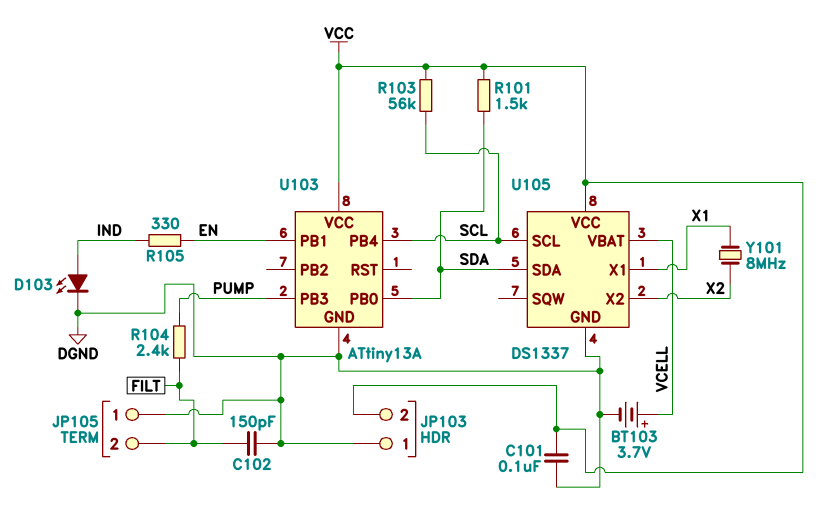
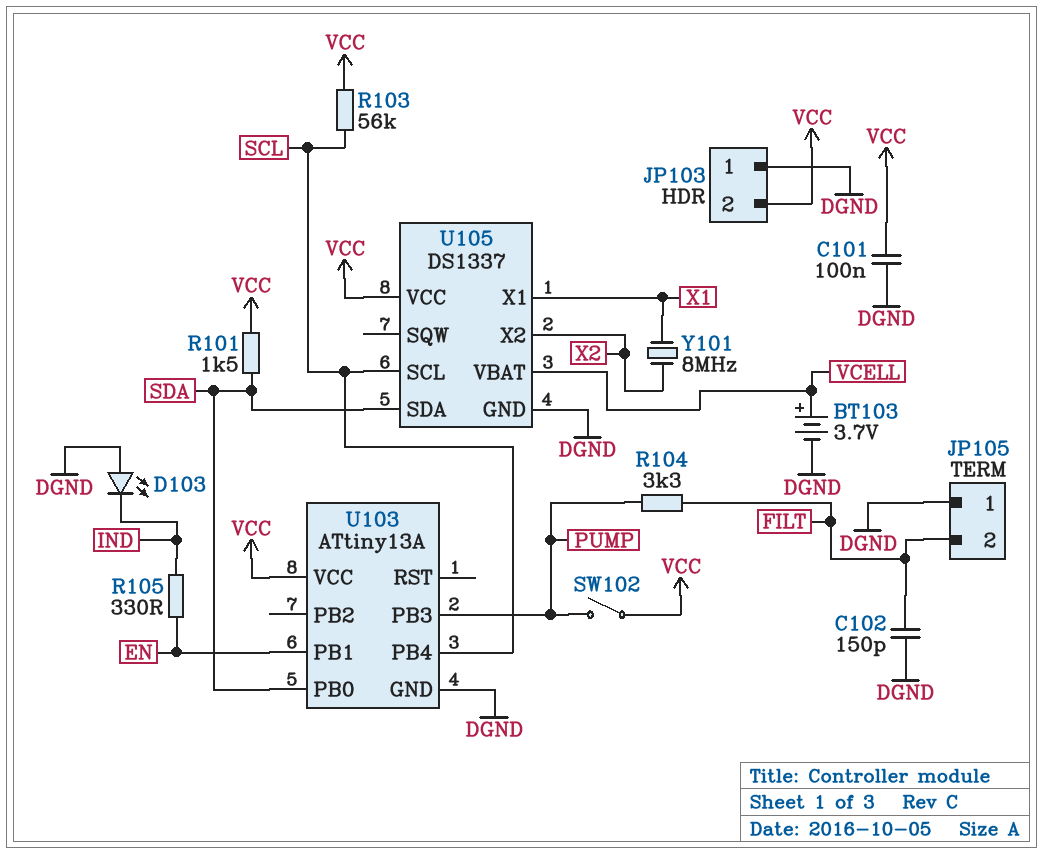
D103: LED (A IND, K DGND) -> LED (A DGND, K IND)
R104: 2.4k (FILT, PUMP) -> 3.3k (FILT, PUMP)
SW102: none -> switch (PUMP, VCC)

